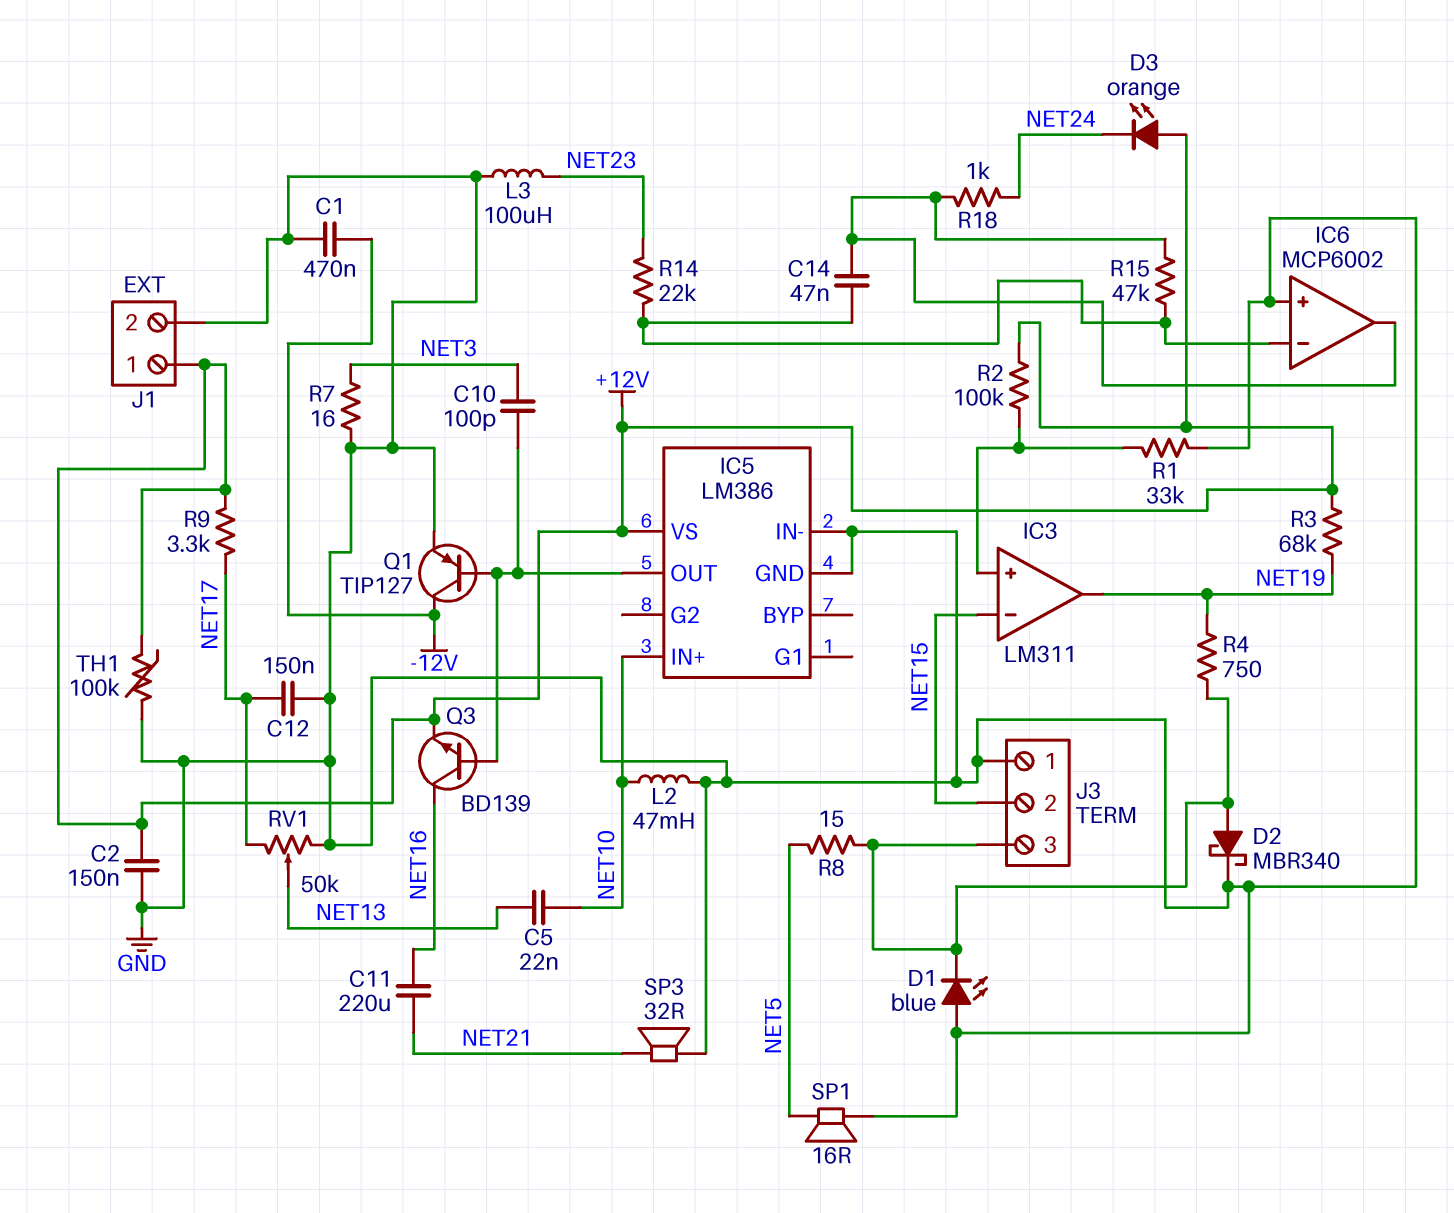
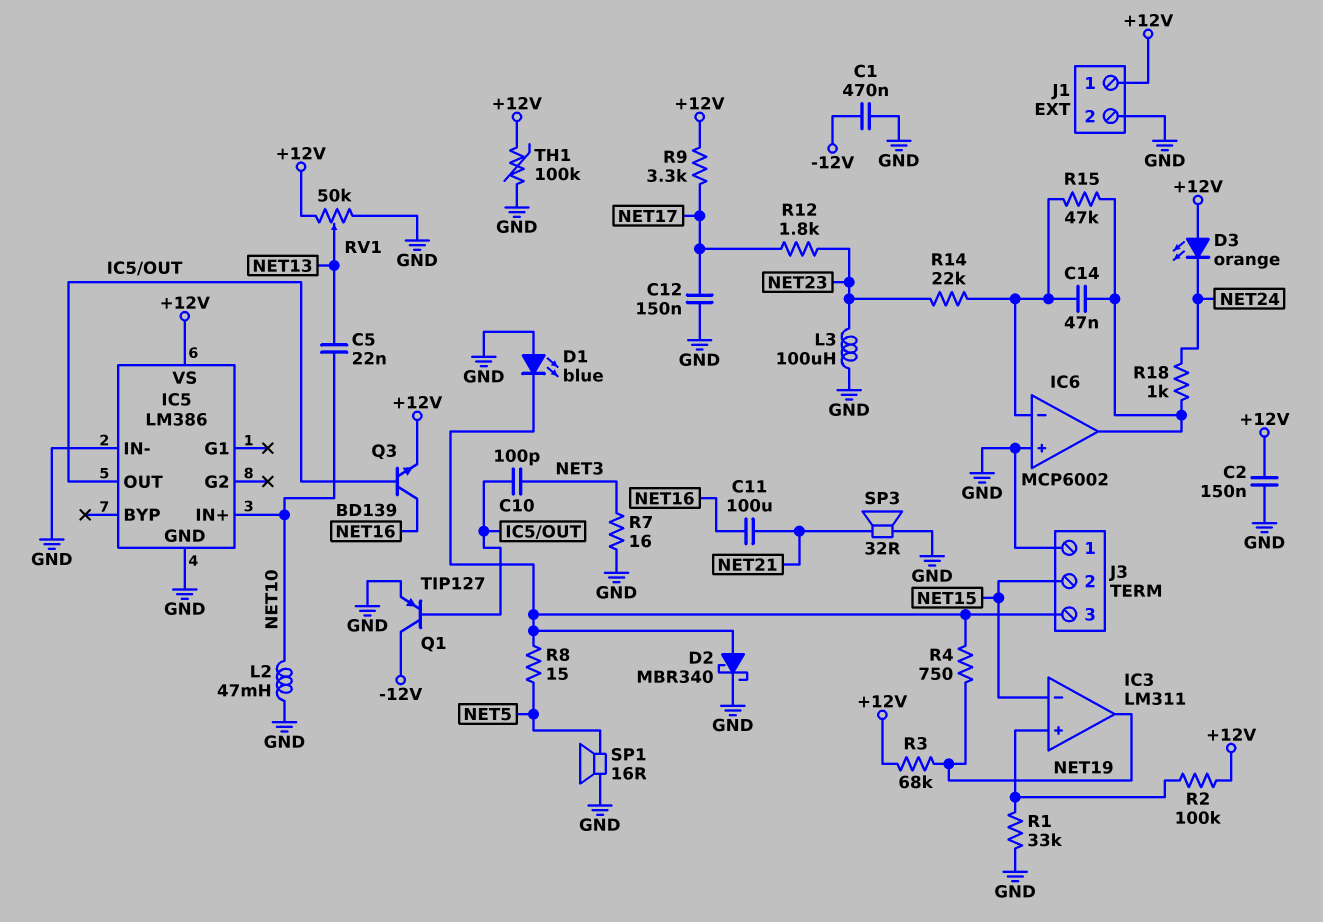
C11: 220uF (NET16, NET21) -> 100uF (NET16, NET21)
R12: none -> 1.8k (NET17, NET23)
RV1: 50k (GND, NET17, wiper NET13) -> 50k (+12V, GND, wiper NET13)

